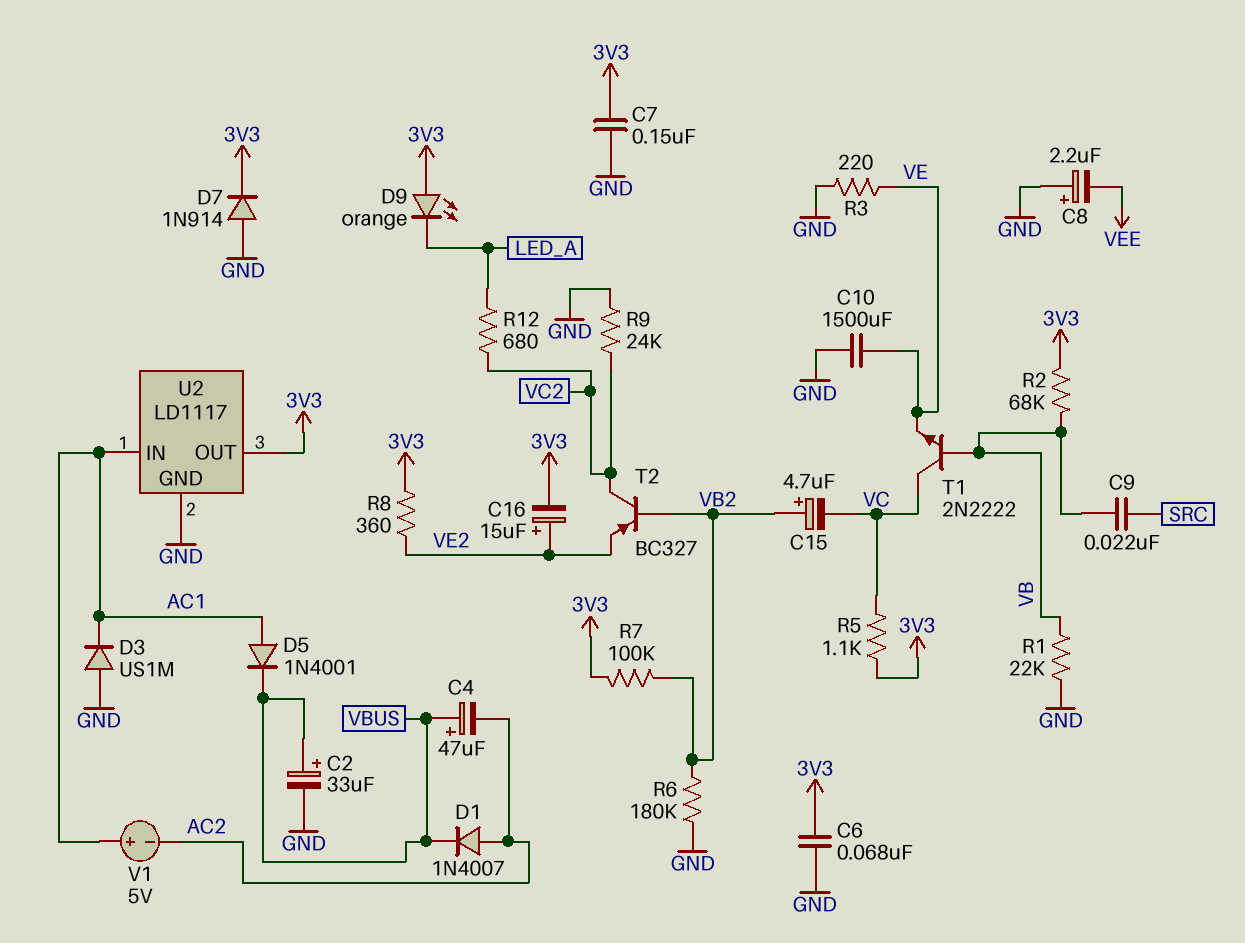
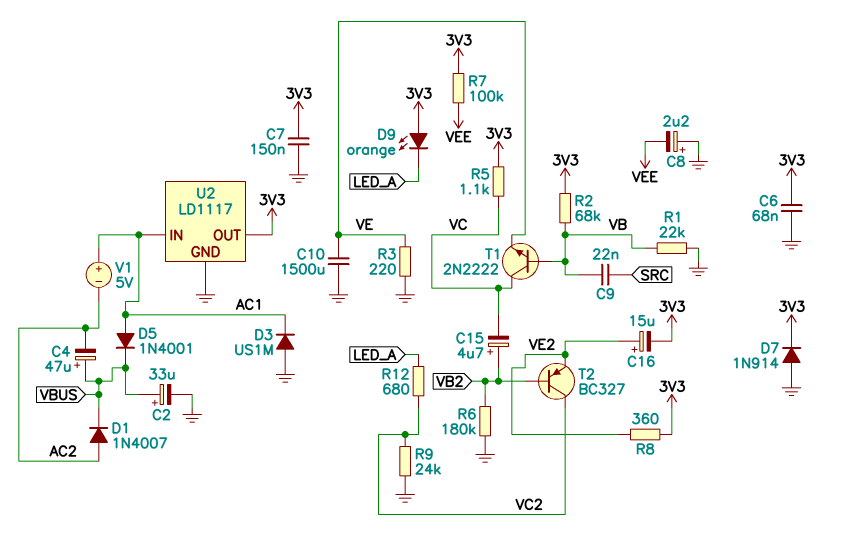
R7: 100k (3V3, VB2) -> 100k (3V3, VEE)

